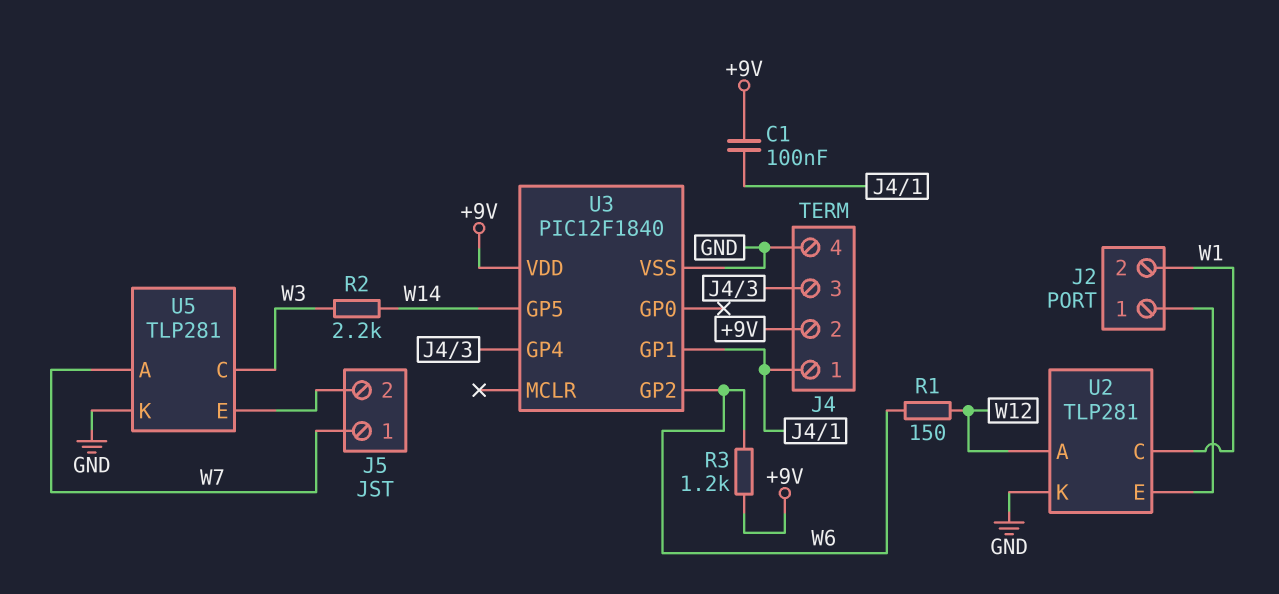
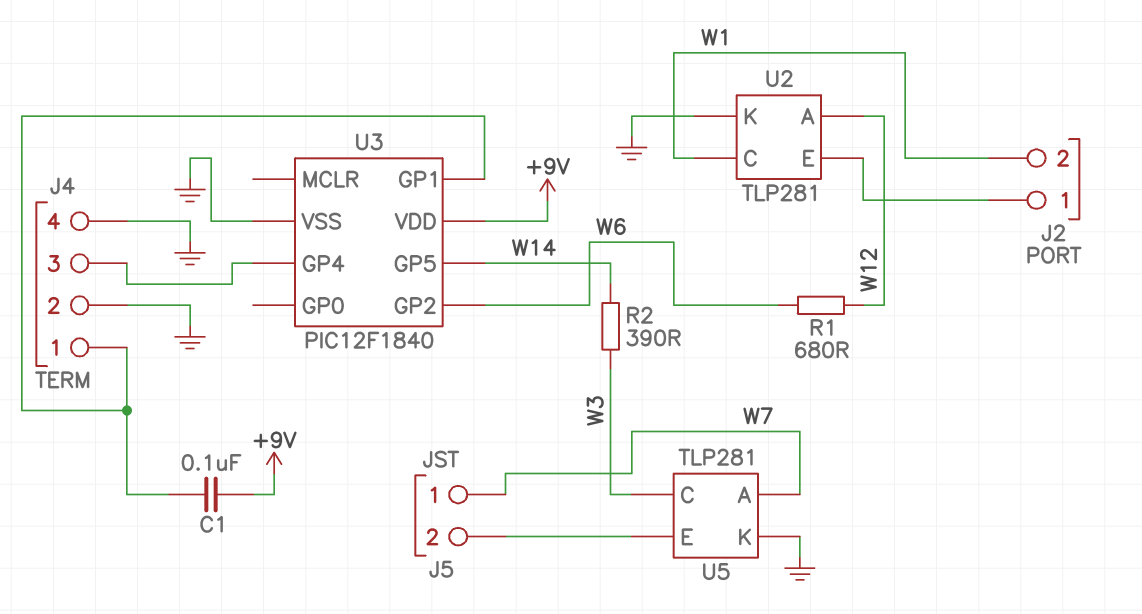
J4 pin 2: +9V -> GND
R1: 150 (W6, W12) -> 680 (W6, W12)
R2: 2.2k (W3, W14) -> 390 (W3, W14)
R3: 1.2k (+9V, W6) -> none

